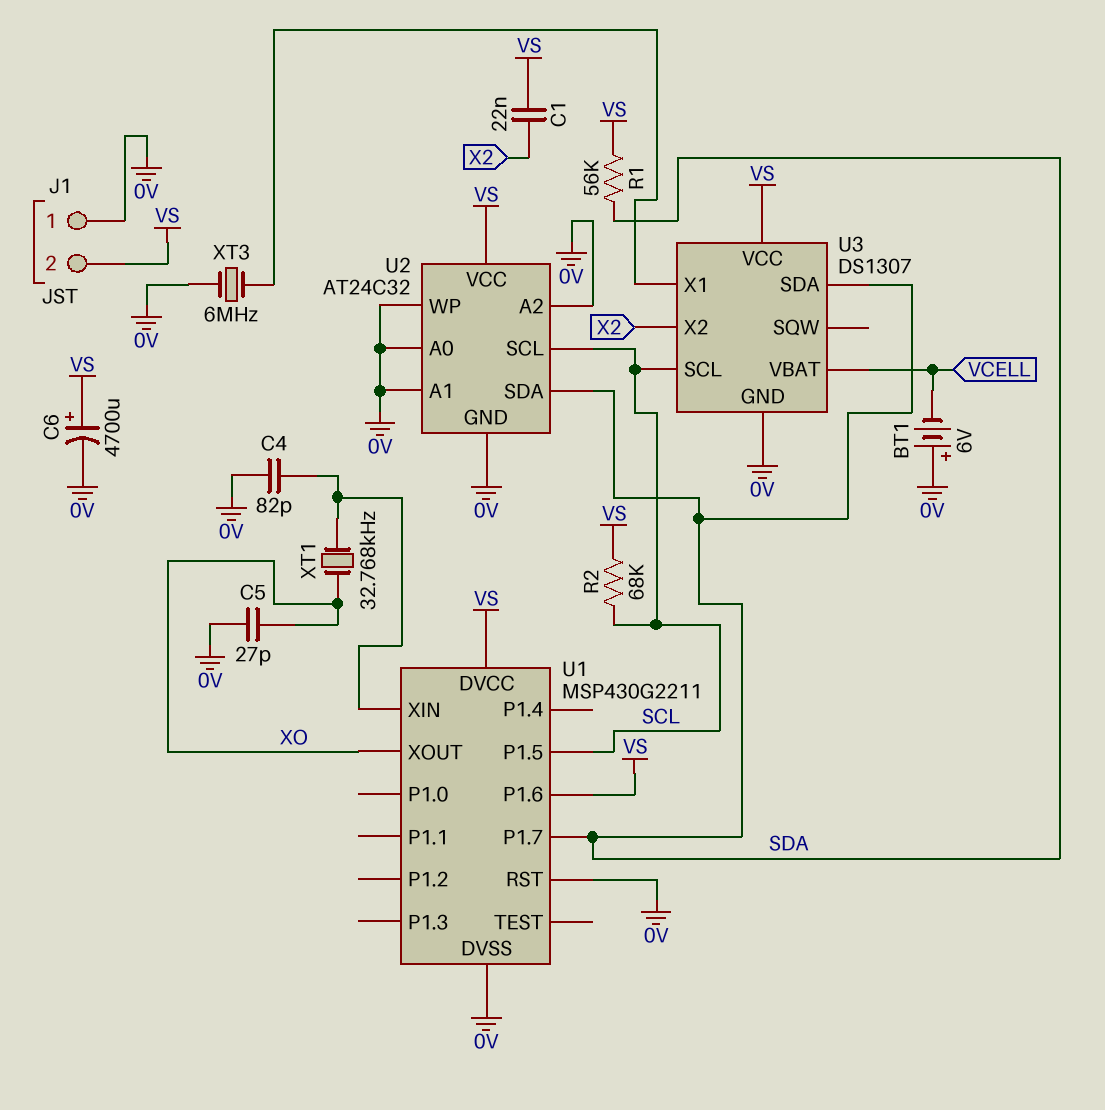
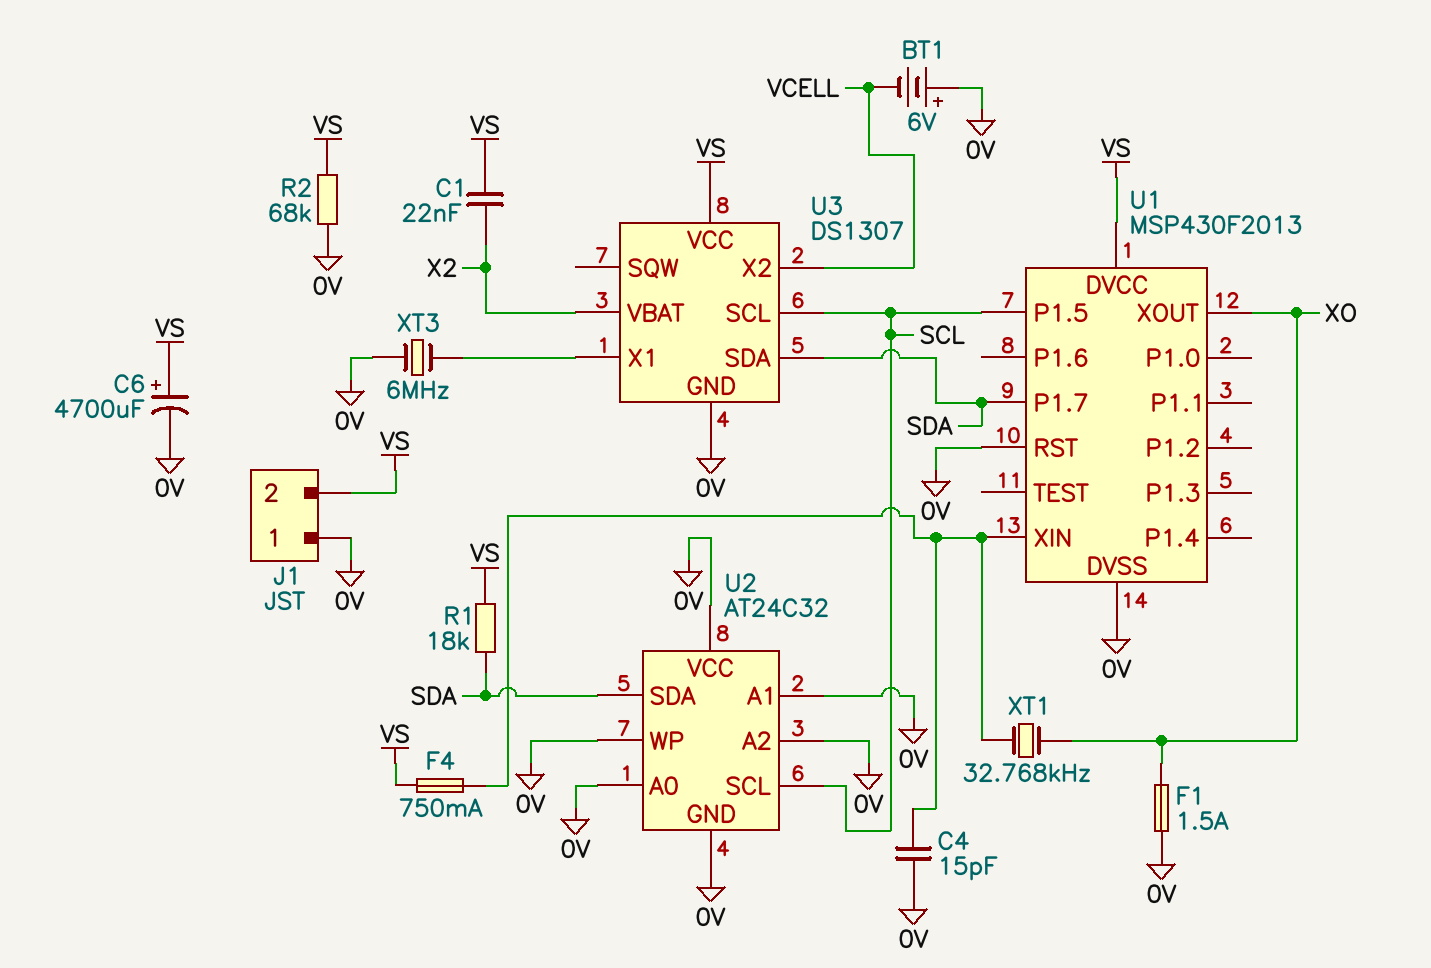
C4: 82pF (0V, U1/XIN) -> 15pF (0V, U1/XIN)
C5: 27pF (0V, XO) -> none
F1: none -> 1.5A (0V, XO)
F4: none -> 750mA (U1/XIN, VS)
R1: 56k (SDA, VS) -> 18k (SDA, VS)
R2: 68k (SCL, VS) -> 68k (0V, VS)
U1: MSP430G2211 -> MSP430F2013
U1 pin P1.6: VS -> none
U2 pin VCC: VS -> 0V
U3 pin VBAT: VCELL -> X2
U3 pin X2: X2 -> VCELL

